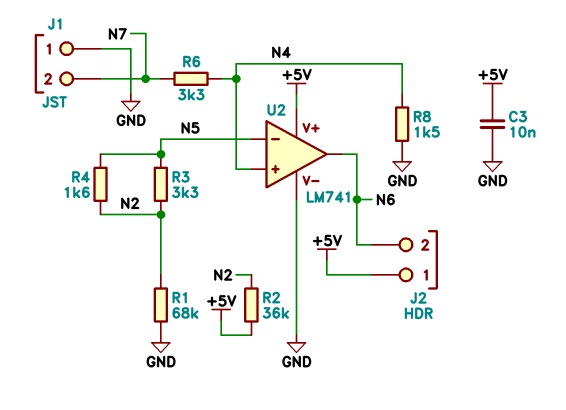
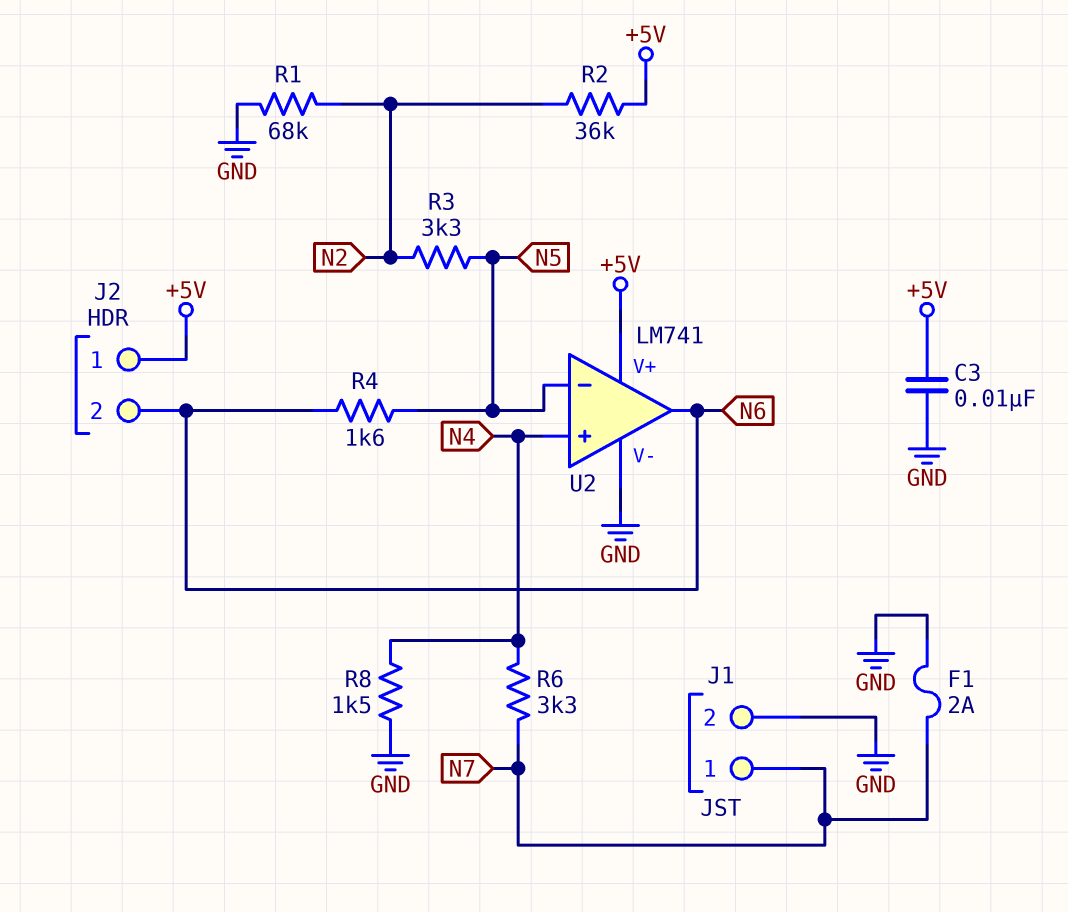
F1: none -> 2A (GND, N7)
J1 pin 1: GND -> N7
J1 pin 2: N7 -> GND
R4: 1.6k (N2, N5) -> 1.6k (N5, N6)

